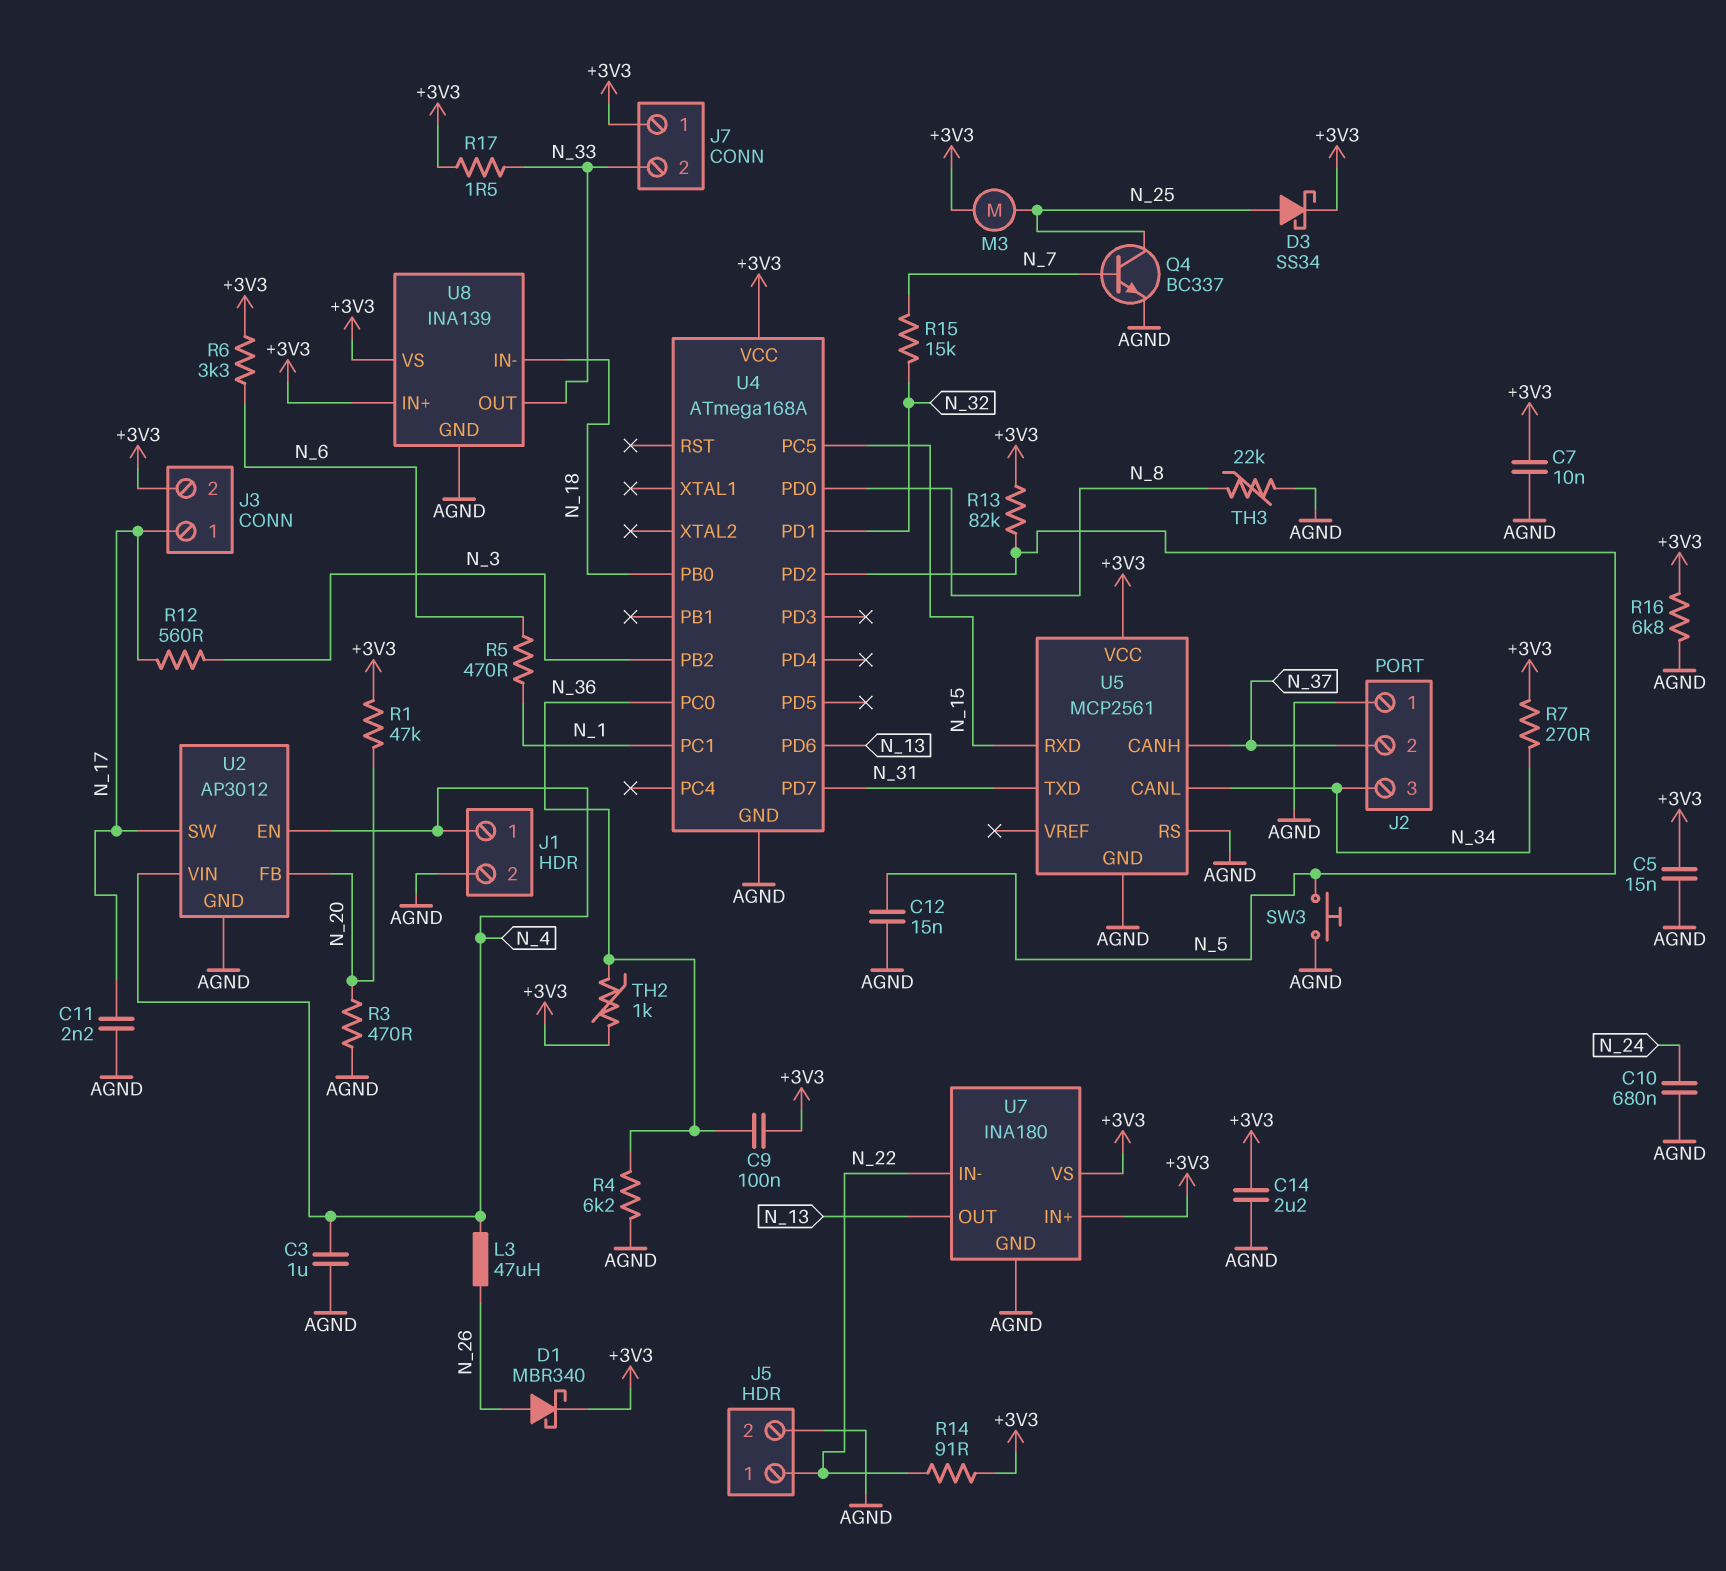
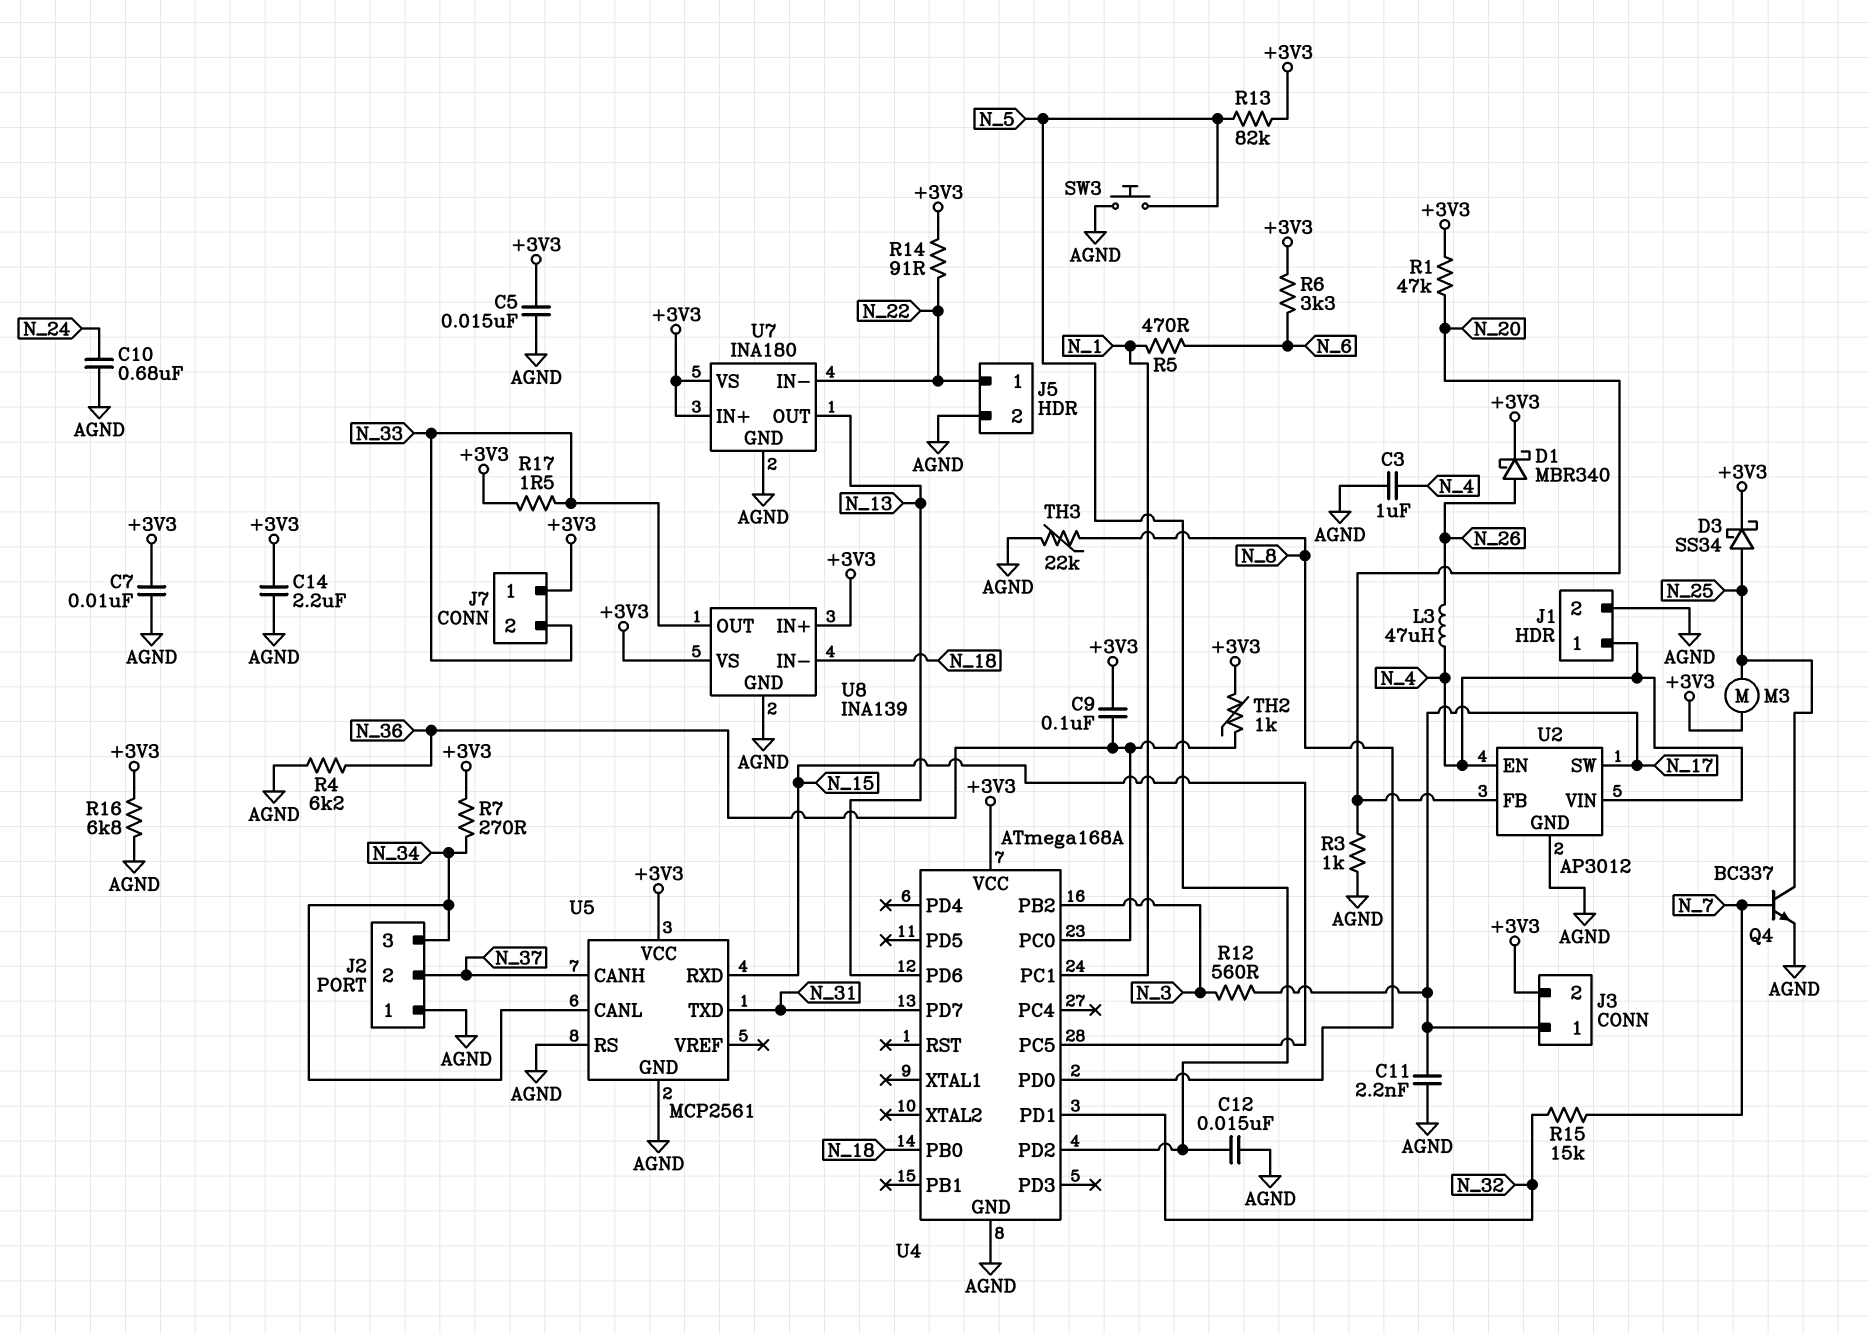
R3: 470 (AGND, N_20) -> 1k (AGND, N_20)

